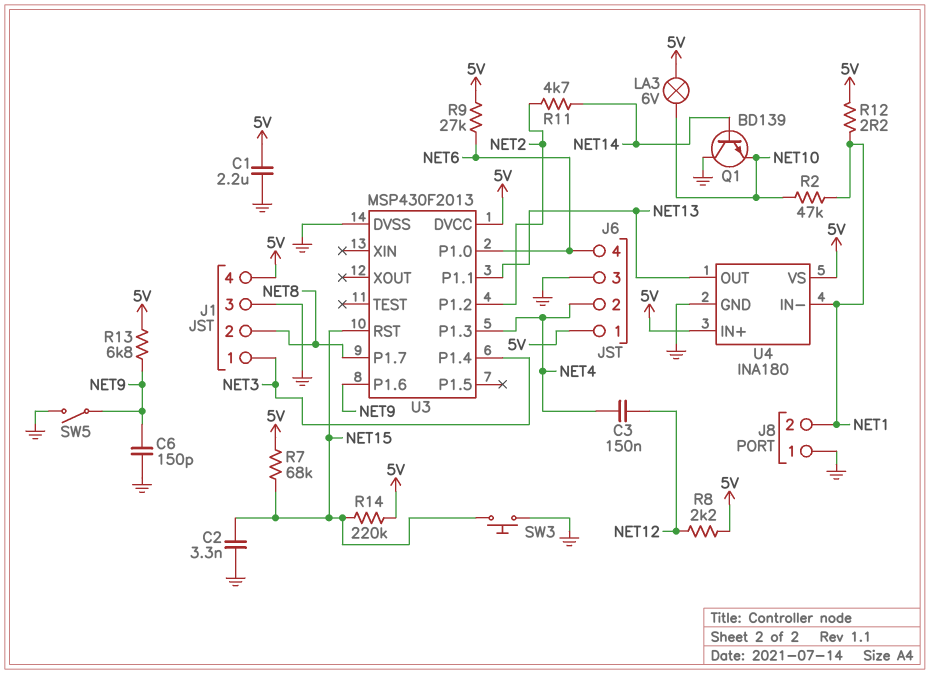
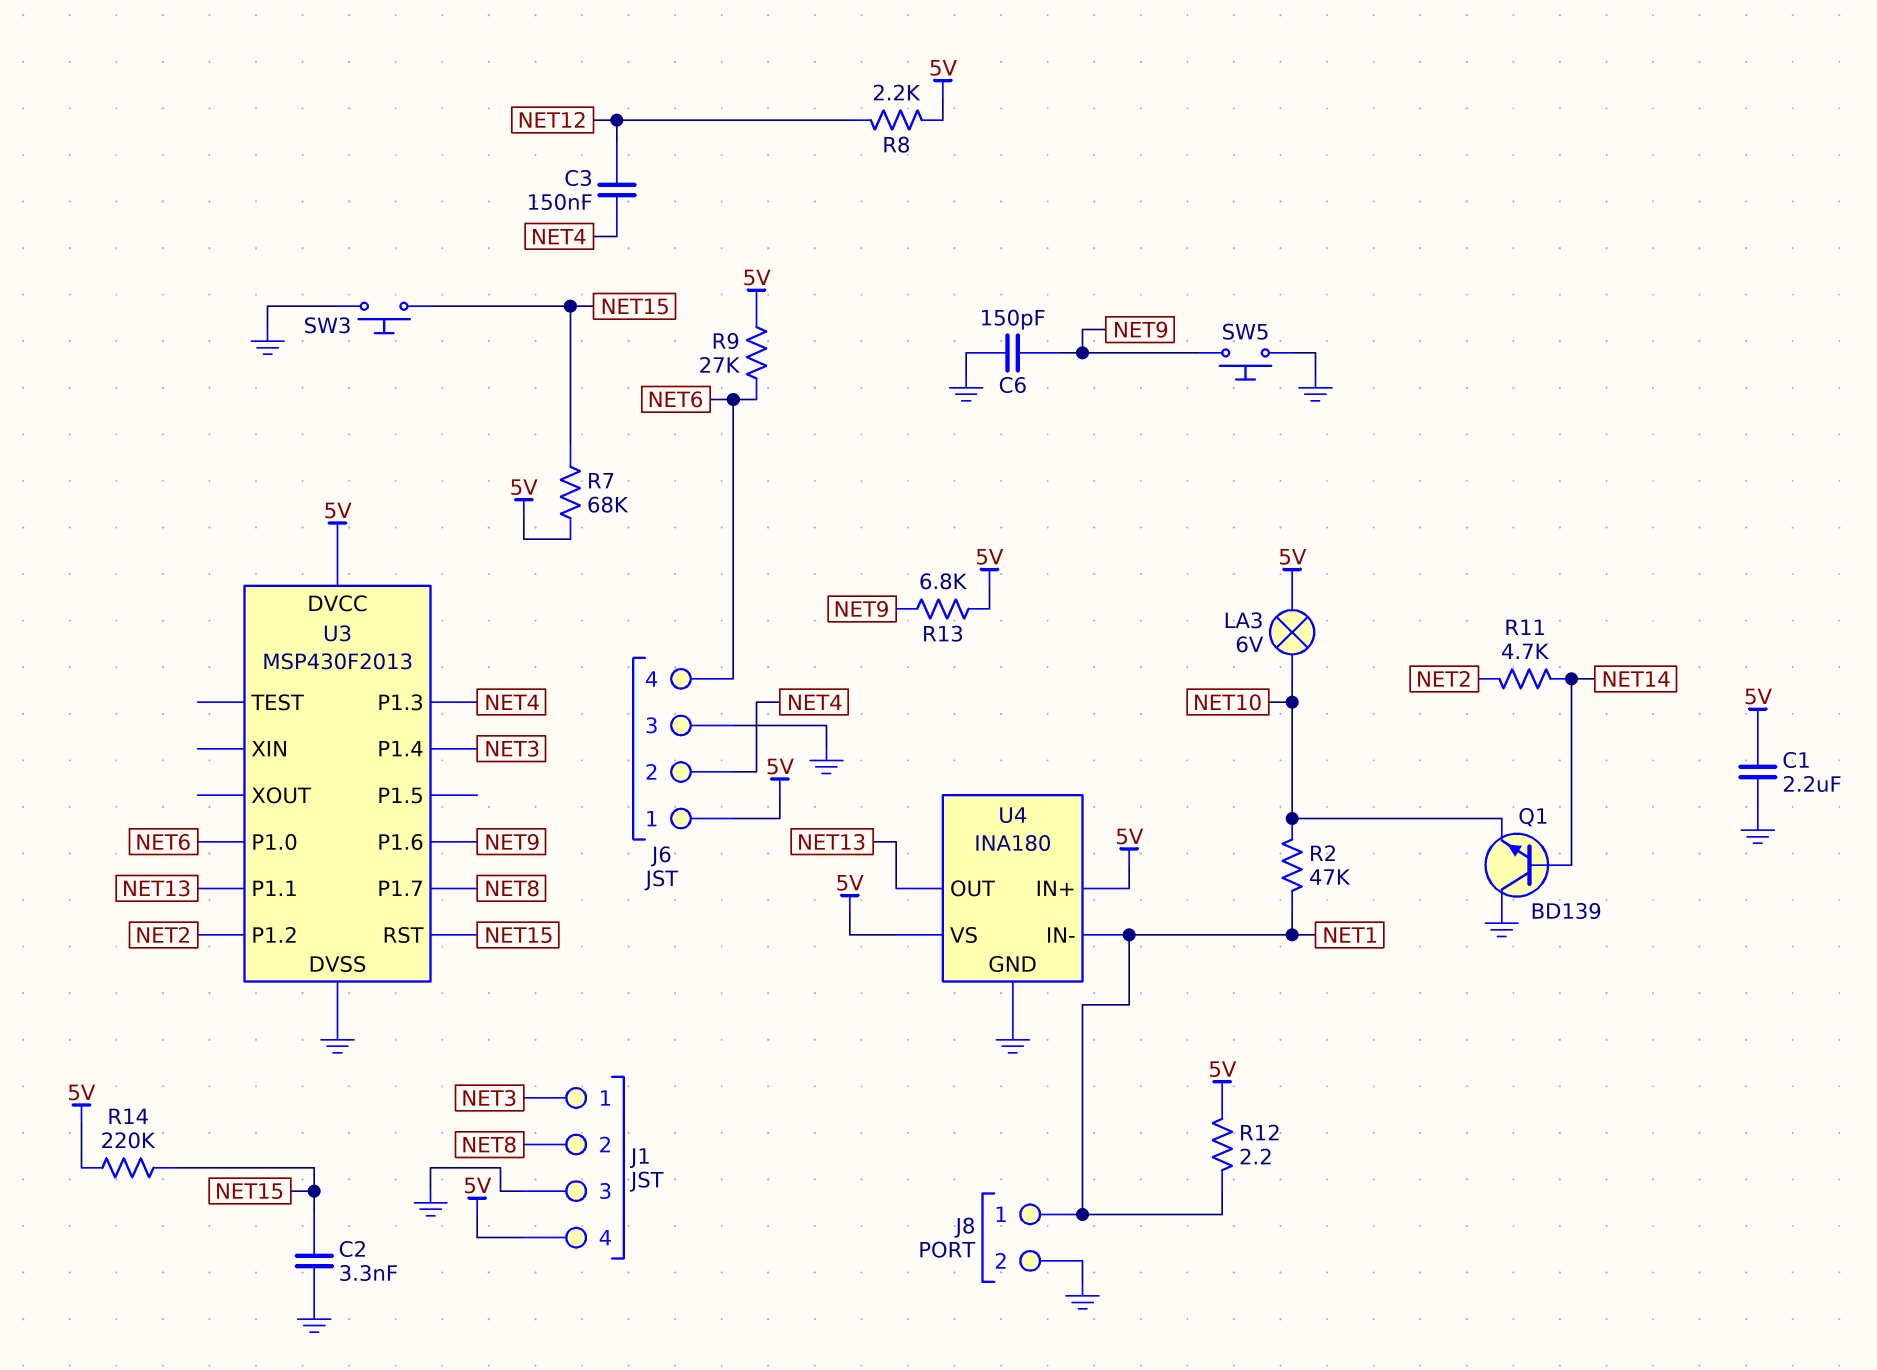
J8 pin 1: GND -> NET1
J8 pin 2: NET1 -> GND
SW5: switch (GND, NET9) -> button (GND, NET9)

